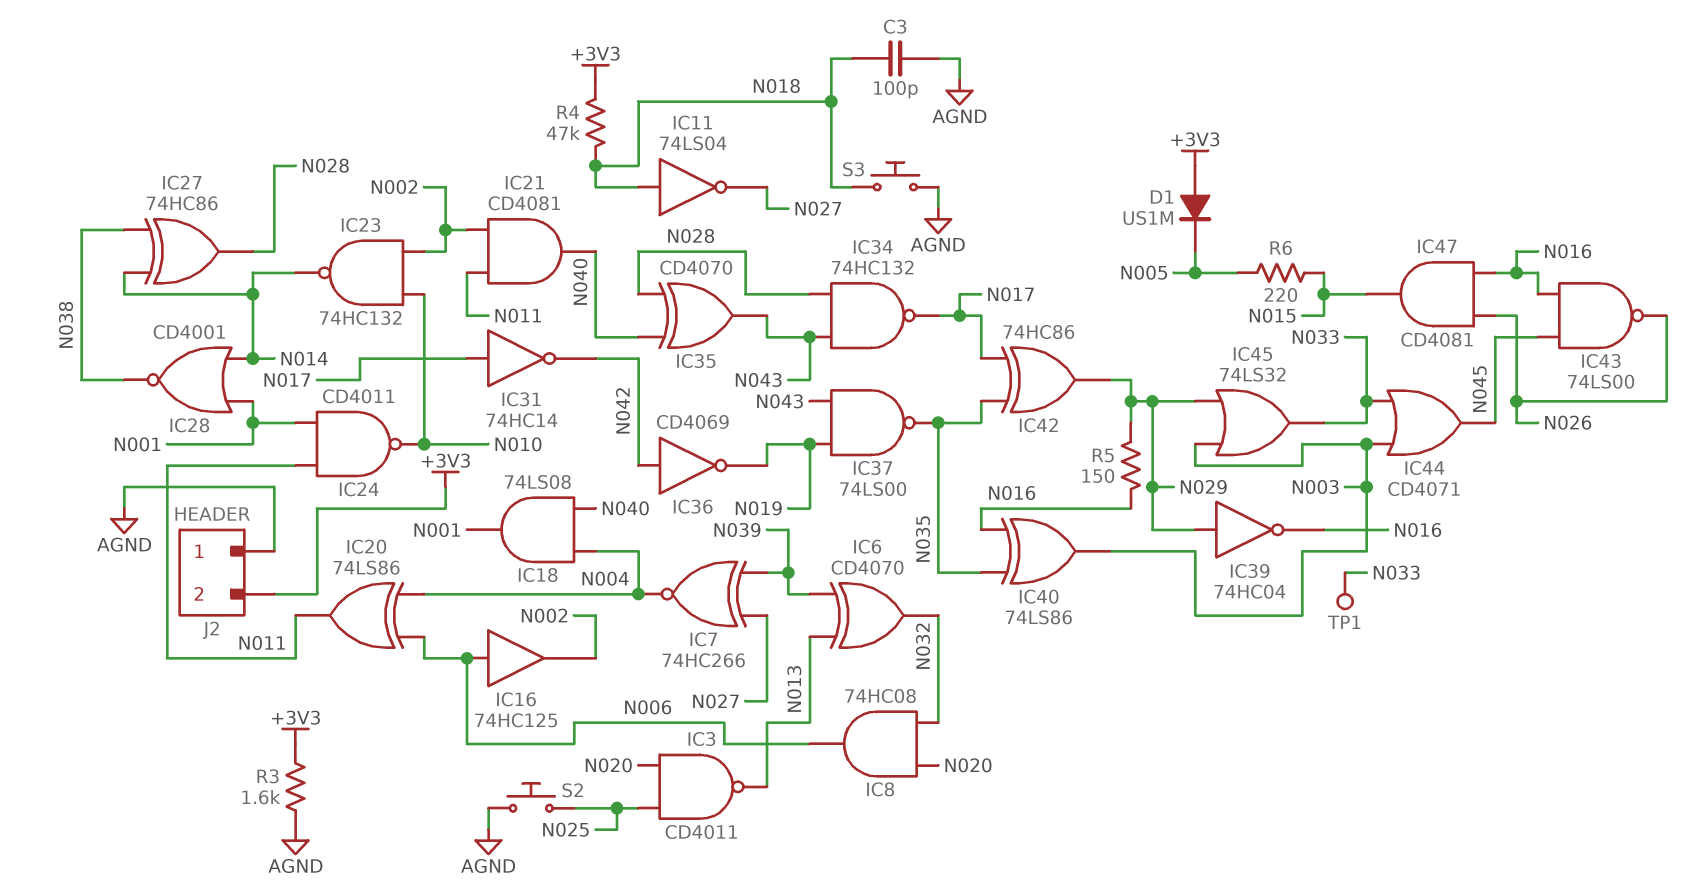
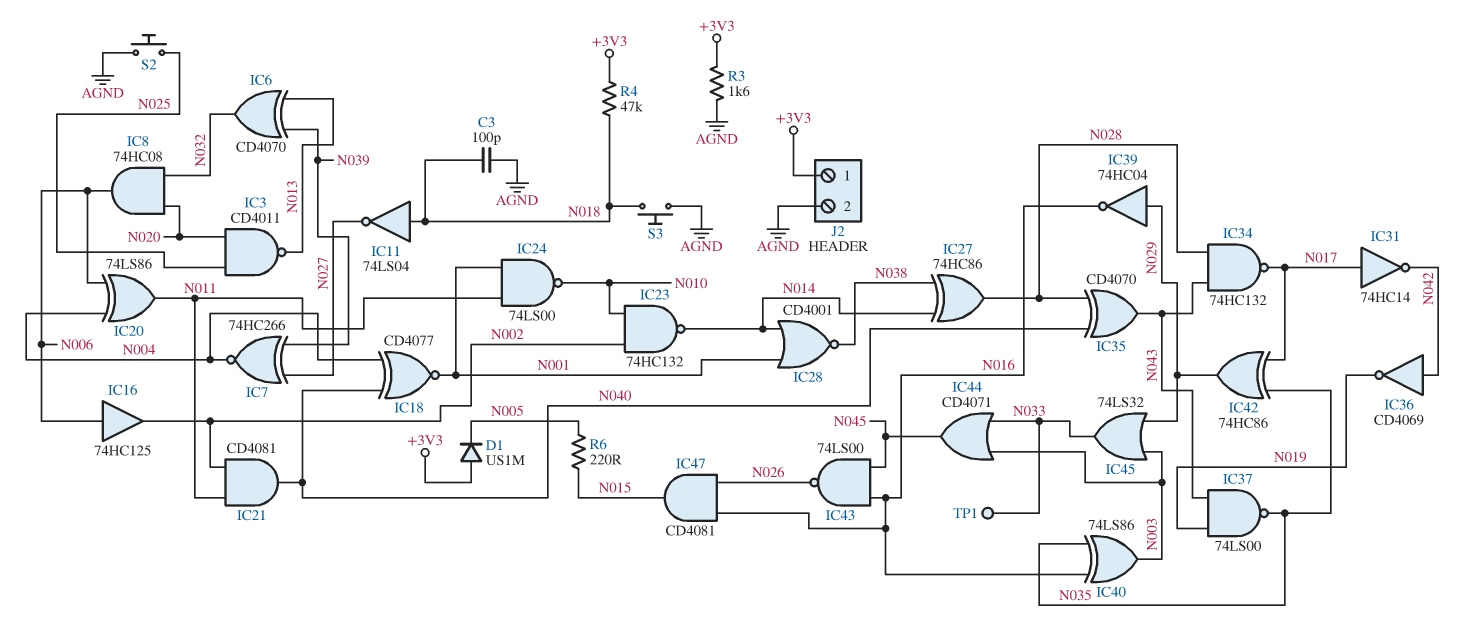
IC18: AND 74LS08 (in N004, in N040, out N001) -> XNOR CD4077 (in N004, in N040, out N001)
IC24: NAND CD4011 (in N001, in N011, out N010) -> NAND 74LS00 (in N001, in N011, out N010)
J2 pin 1: AGND -> +3V3
J2 pin 2: +3V3 -> AGND
R5: 150 (N016, N029) -> none

